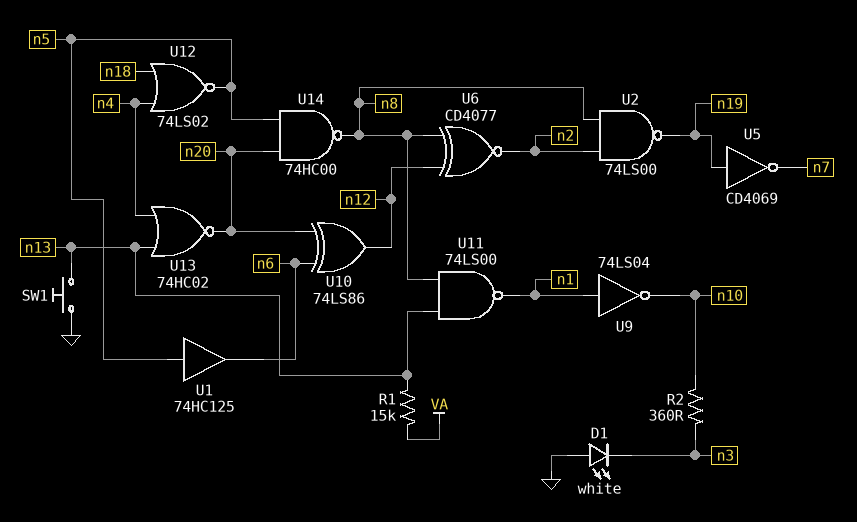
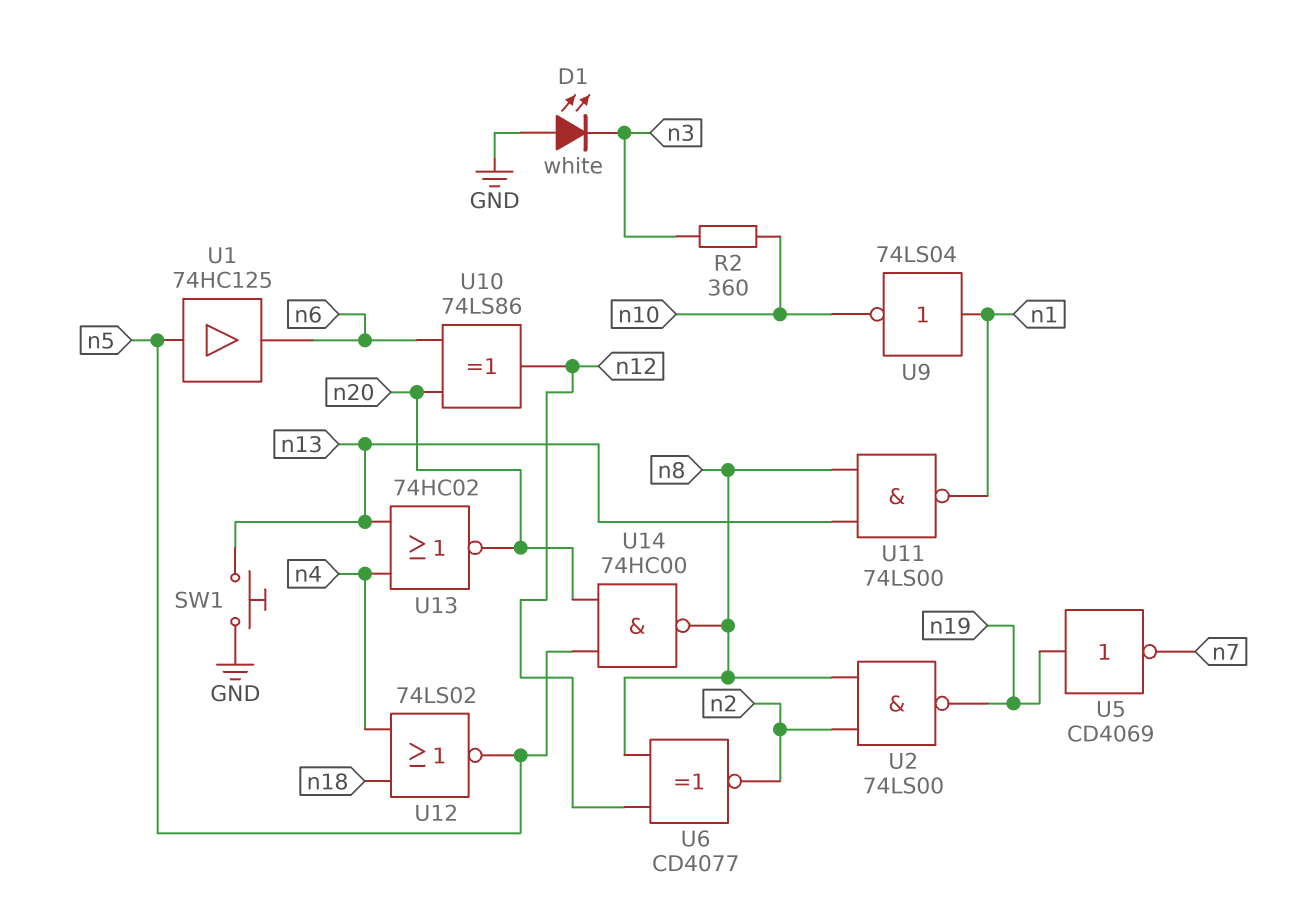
R1: 15k (VA, n13) -> none

